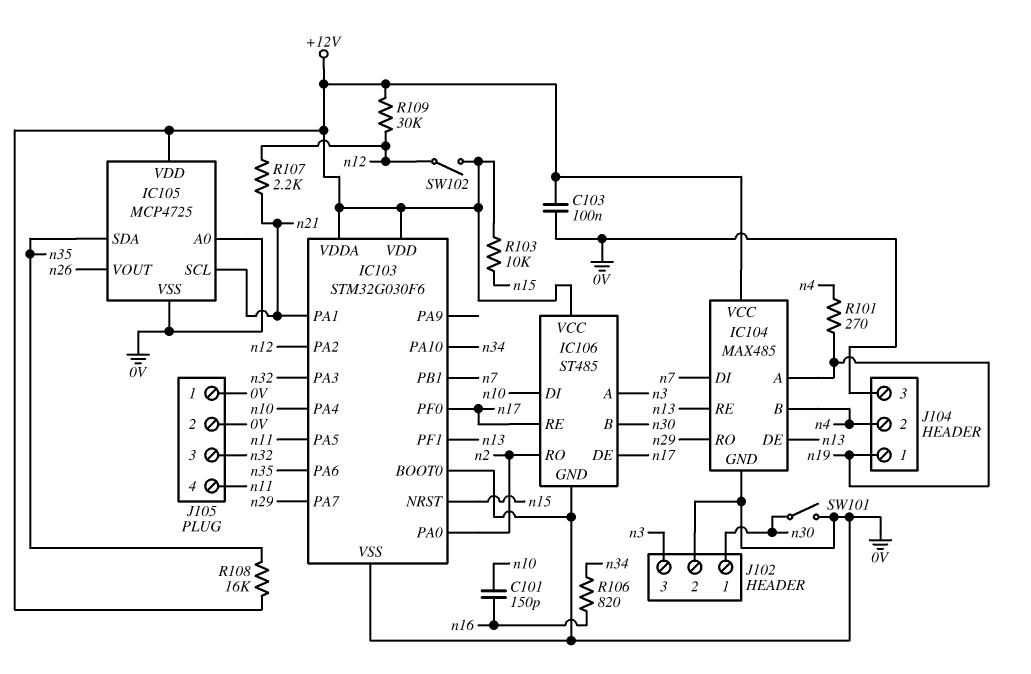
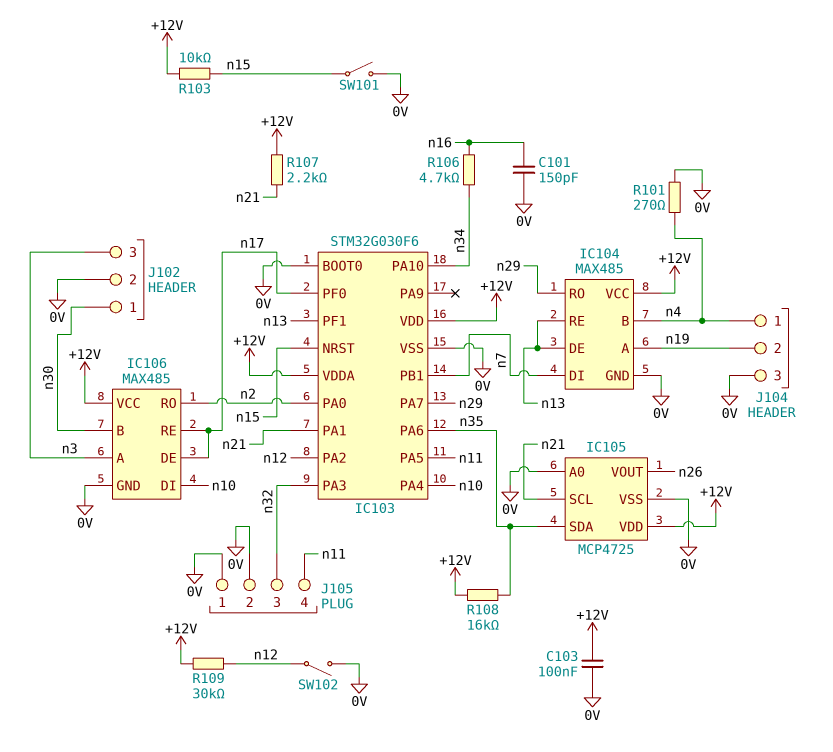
C101: 150pF (n10, n16) -> 150pF (0V, n16)
IC106: ST485 -> MAX485
J104 pin 1: n19 -> n4
J104 pin 2: n4 -> n19
R101: 270 (n4, n19) -> 270 (0V, n4)
R106: 820 (n16, n34) -> 4.7k (n16, n34)
R107: 2.2k (n12, n21) -> 2.2k (+12V, n21)
SW101: switch (0V, n30) -> switch (0V, n15)
SW102: switch (+12V, n12) -> switch (0V, n12)

